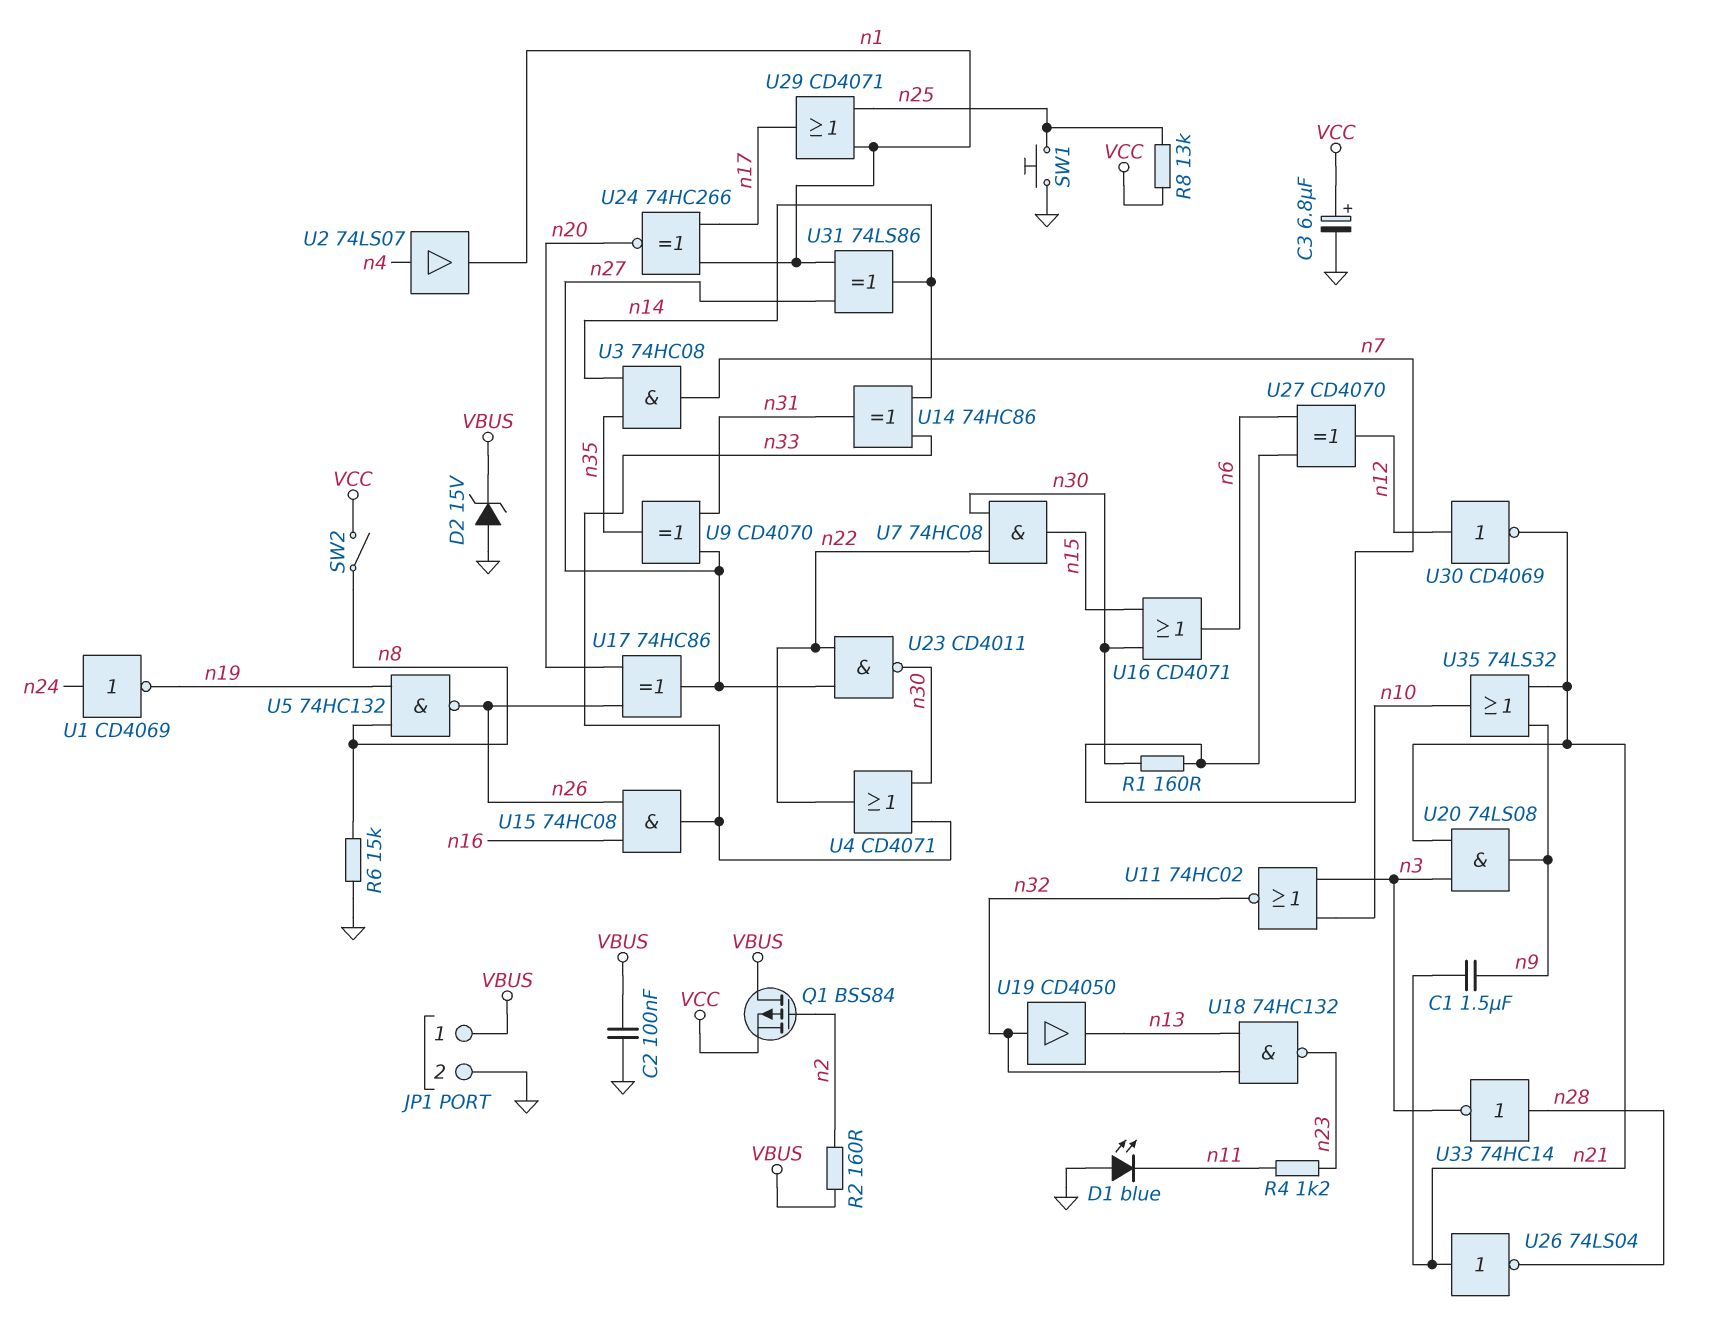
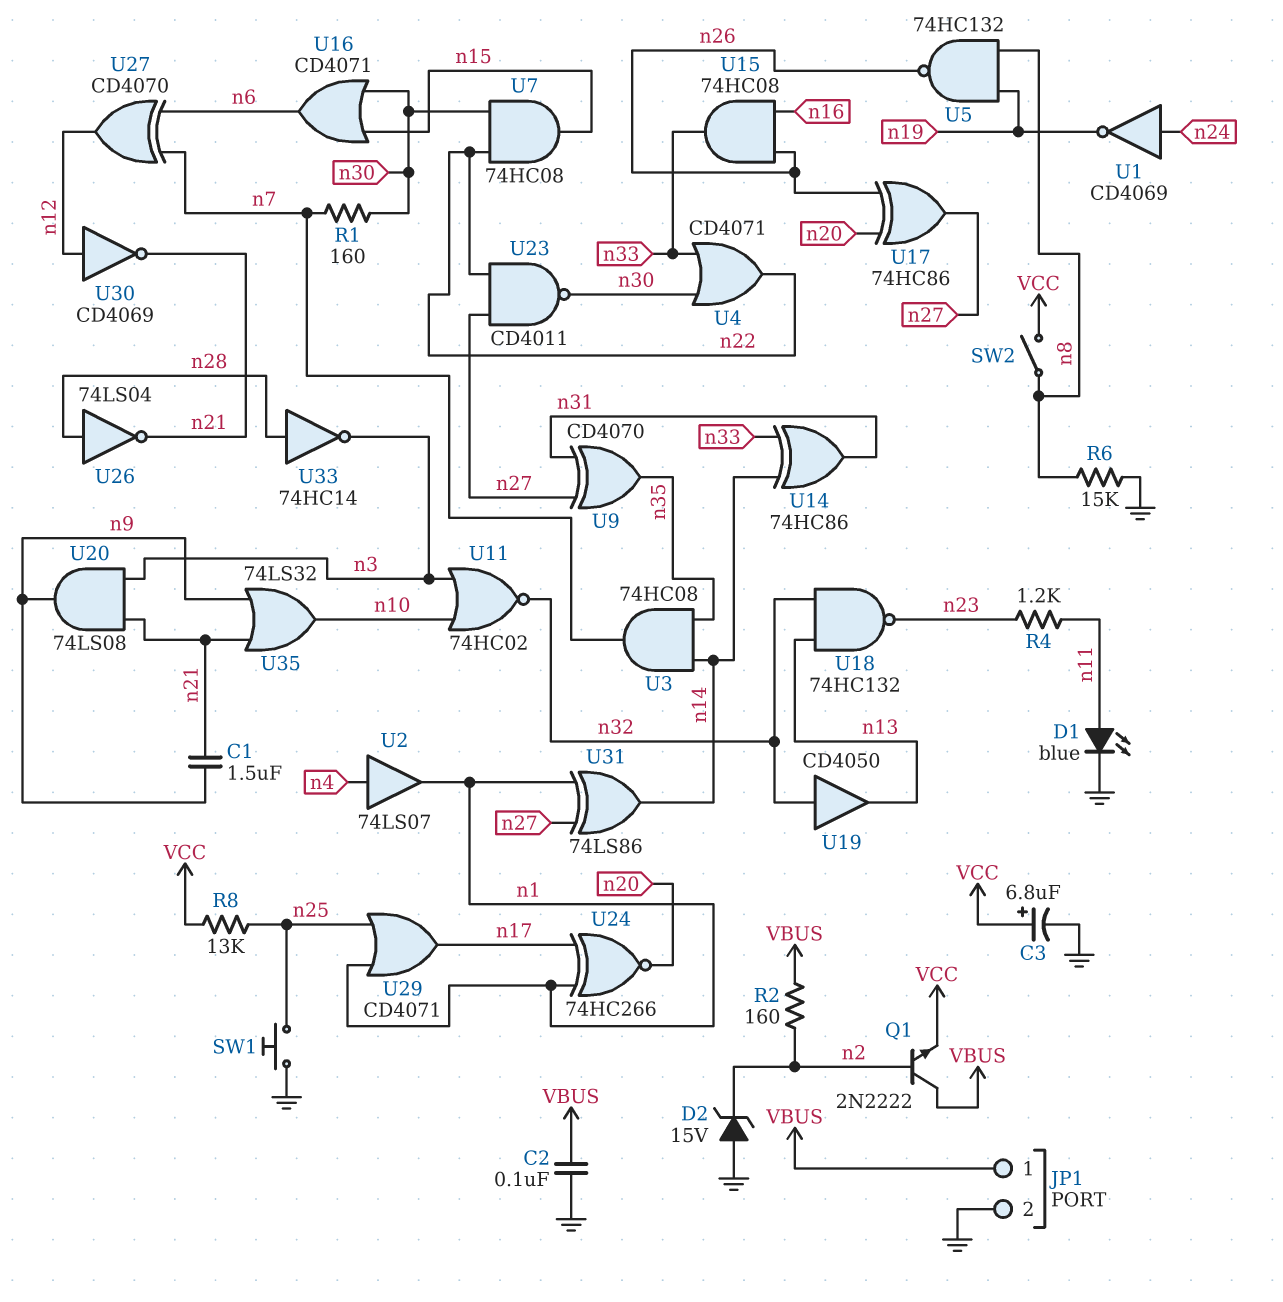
D1: LED blue (A GND, K n11) -> LED blue (A n11, K GND)
D2: zener 15V (A GND, K VBUS) -> zener 15V (A GND, K n2)
Q1: PMOS BSS84 (G n2, D VBUS, S VCC) -> NPN 2N2222 (B n2, C VBUS, E VCC)
U26: NOT 74LS04 (in n21, out n28) -> NOT 74LS04 (in n28, out n21)

